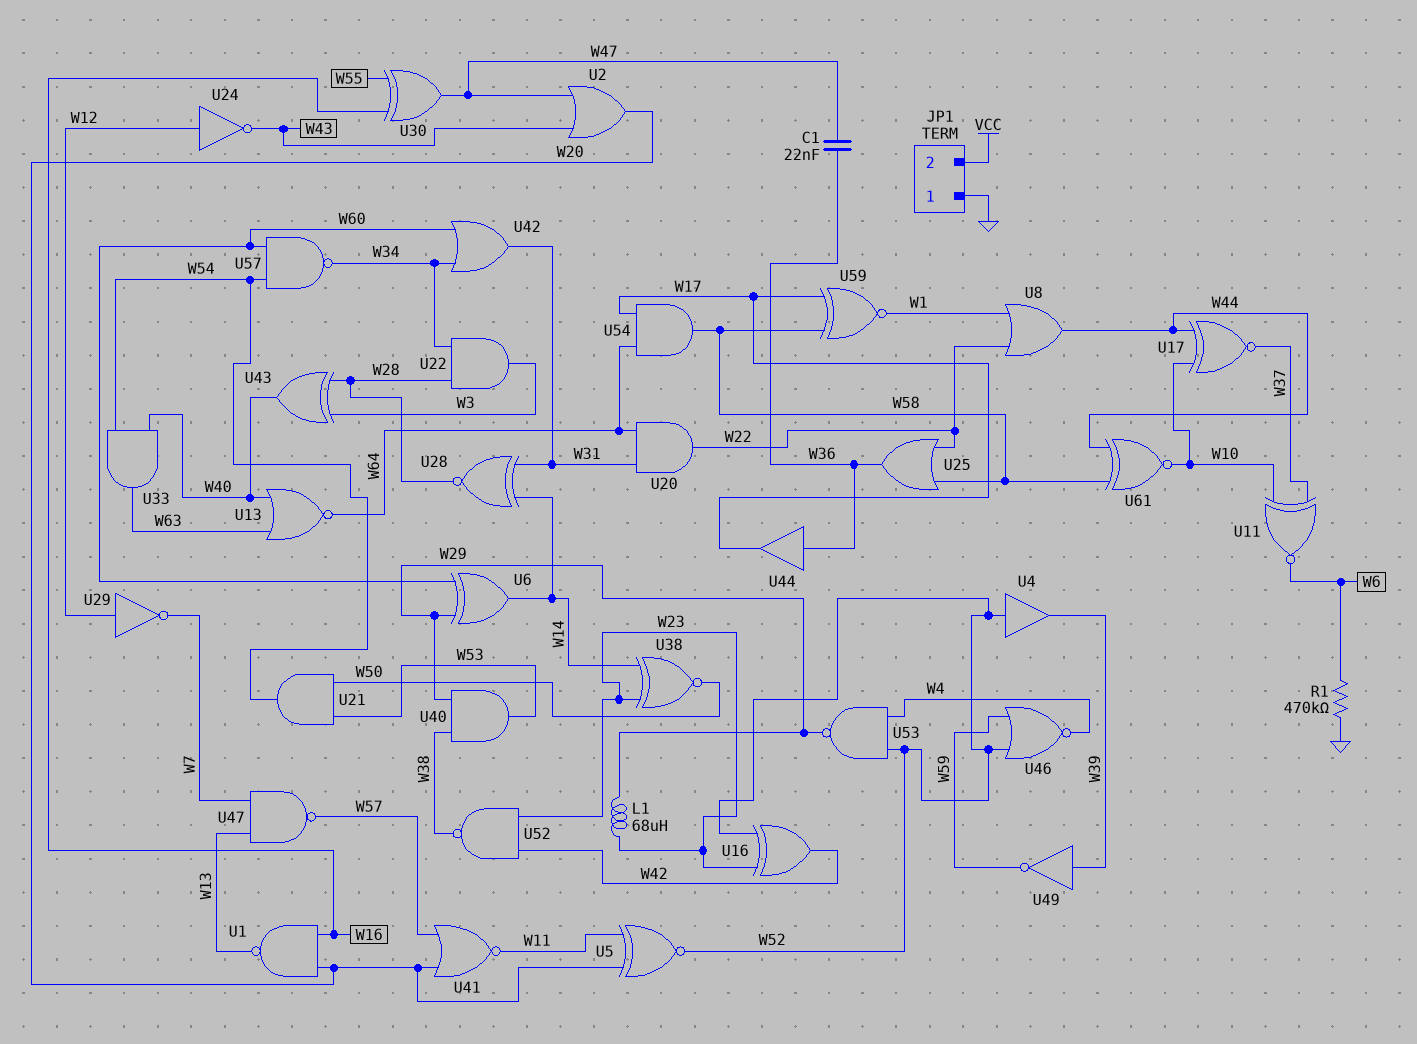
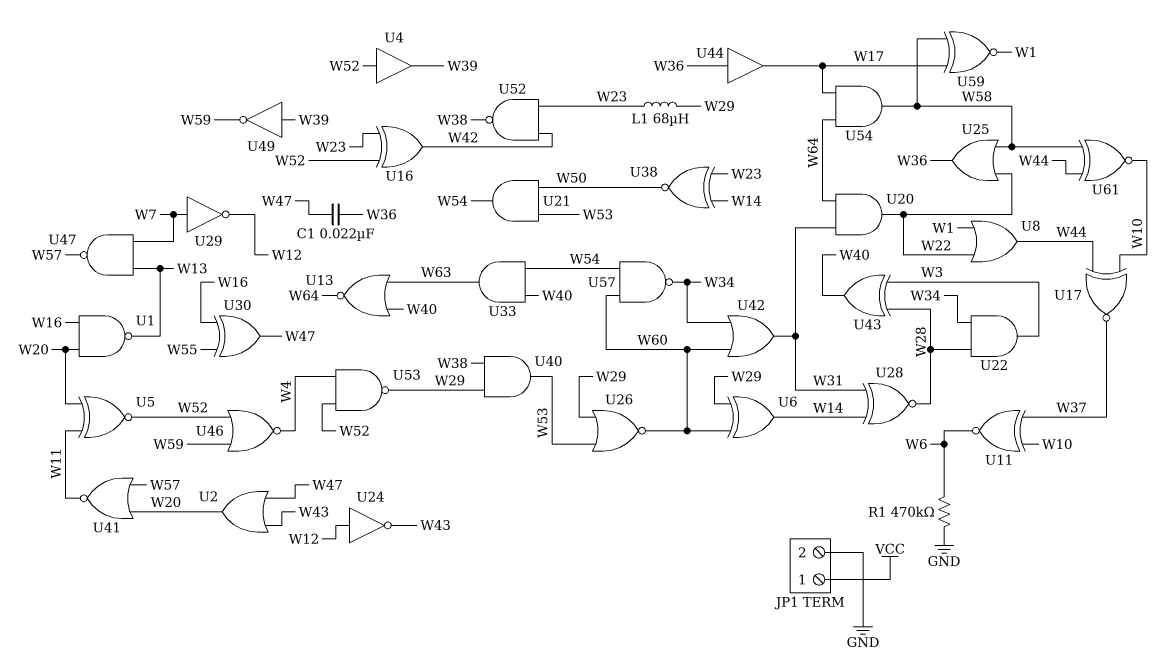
JP1 pin 1: GND -> VCC
JP1 pin 2: VCC -> GND
U26: none -> NOR (in W29, in W53, out W60)
U29: NOT (in W12, out W7) -> NOT (in W7, out W12)

